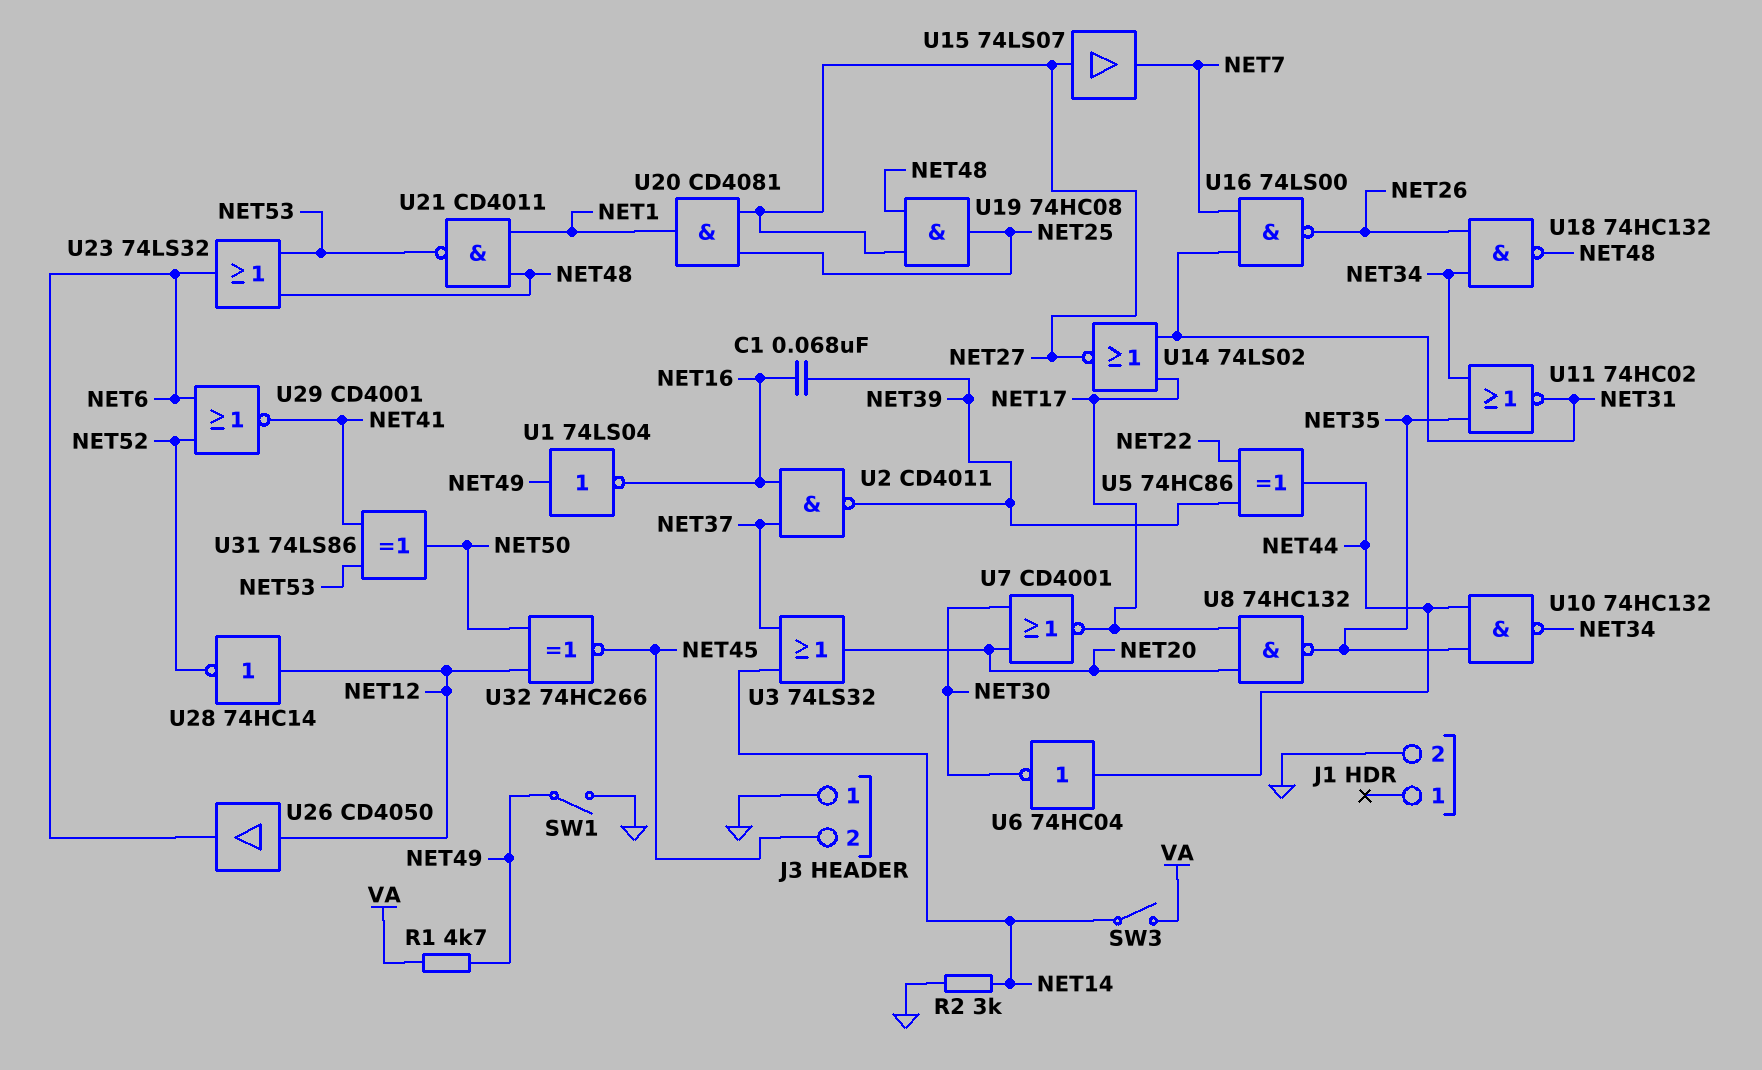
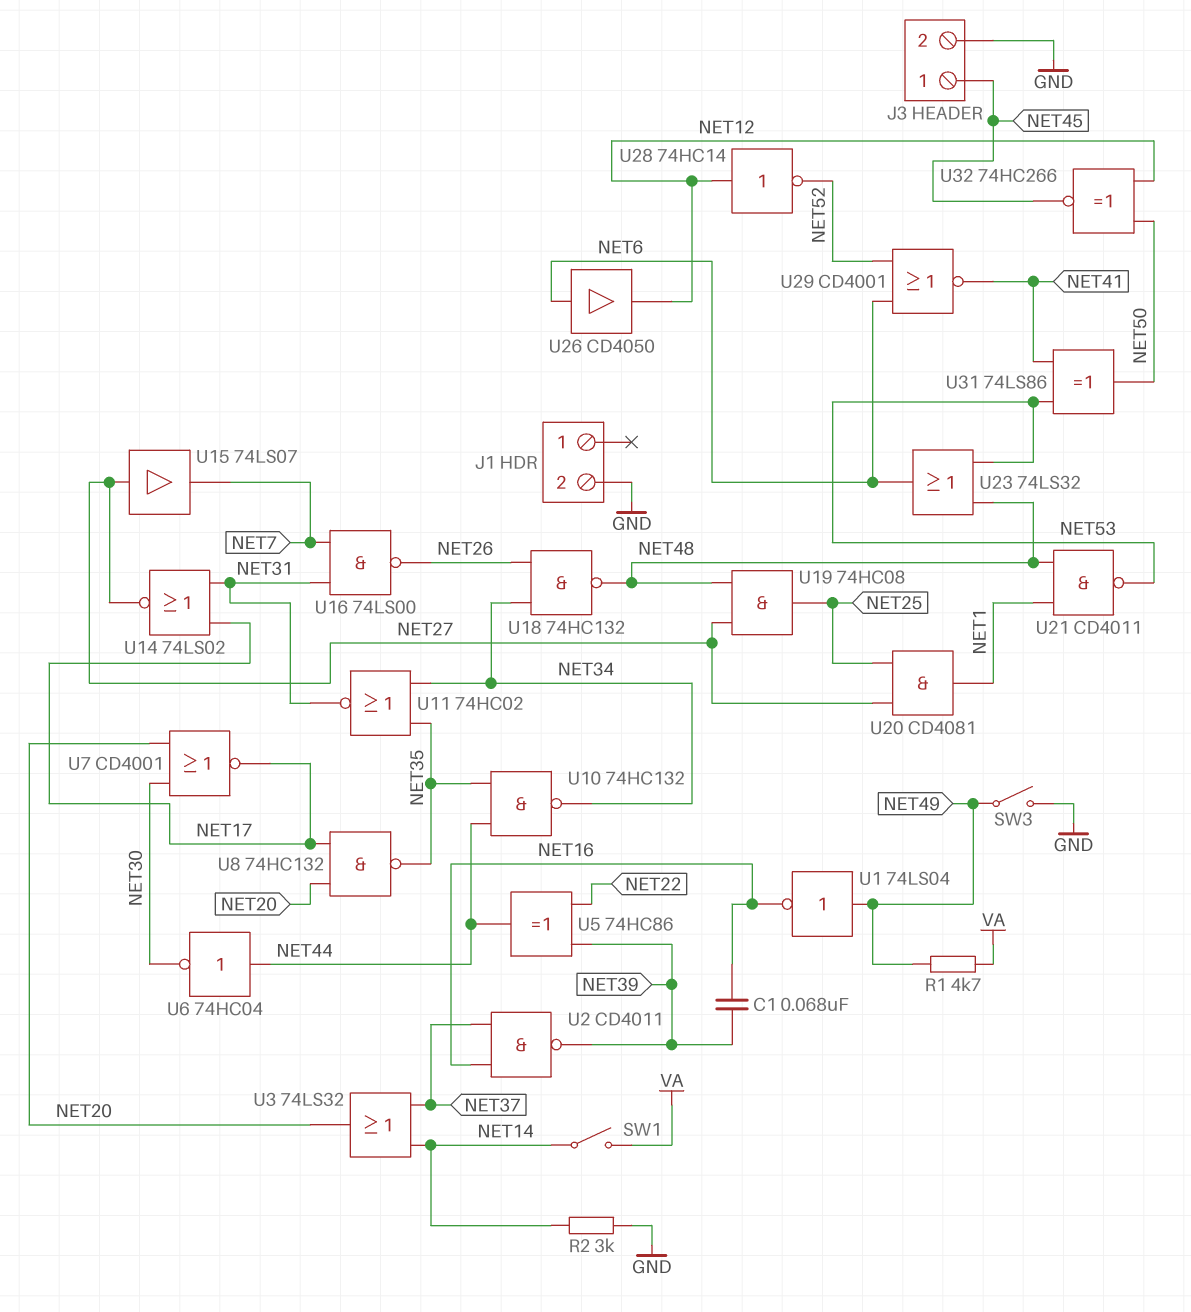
J3 pin 1: GND -> NET45
J3 pin 2: NET45 -> GND
SW1: switch (GND, NET49) -> switch (NET14, VA)
SW3: switch (NET14, VA) -> switch (GND, NET49)
U26: buffer CD4050 (in NET12, out NET6) -> buffer CD4050 (in NET6, out NET12)

